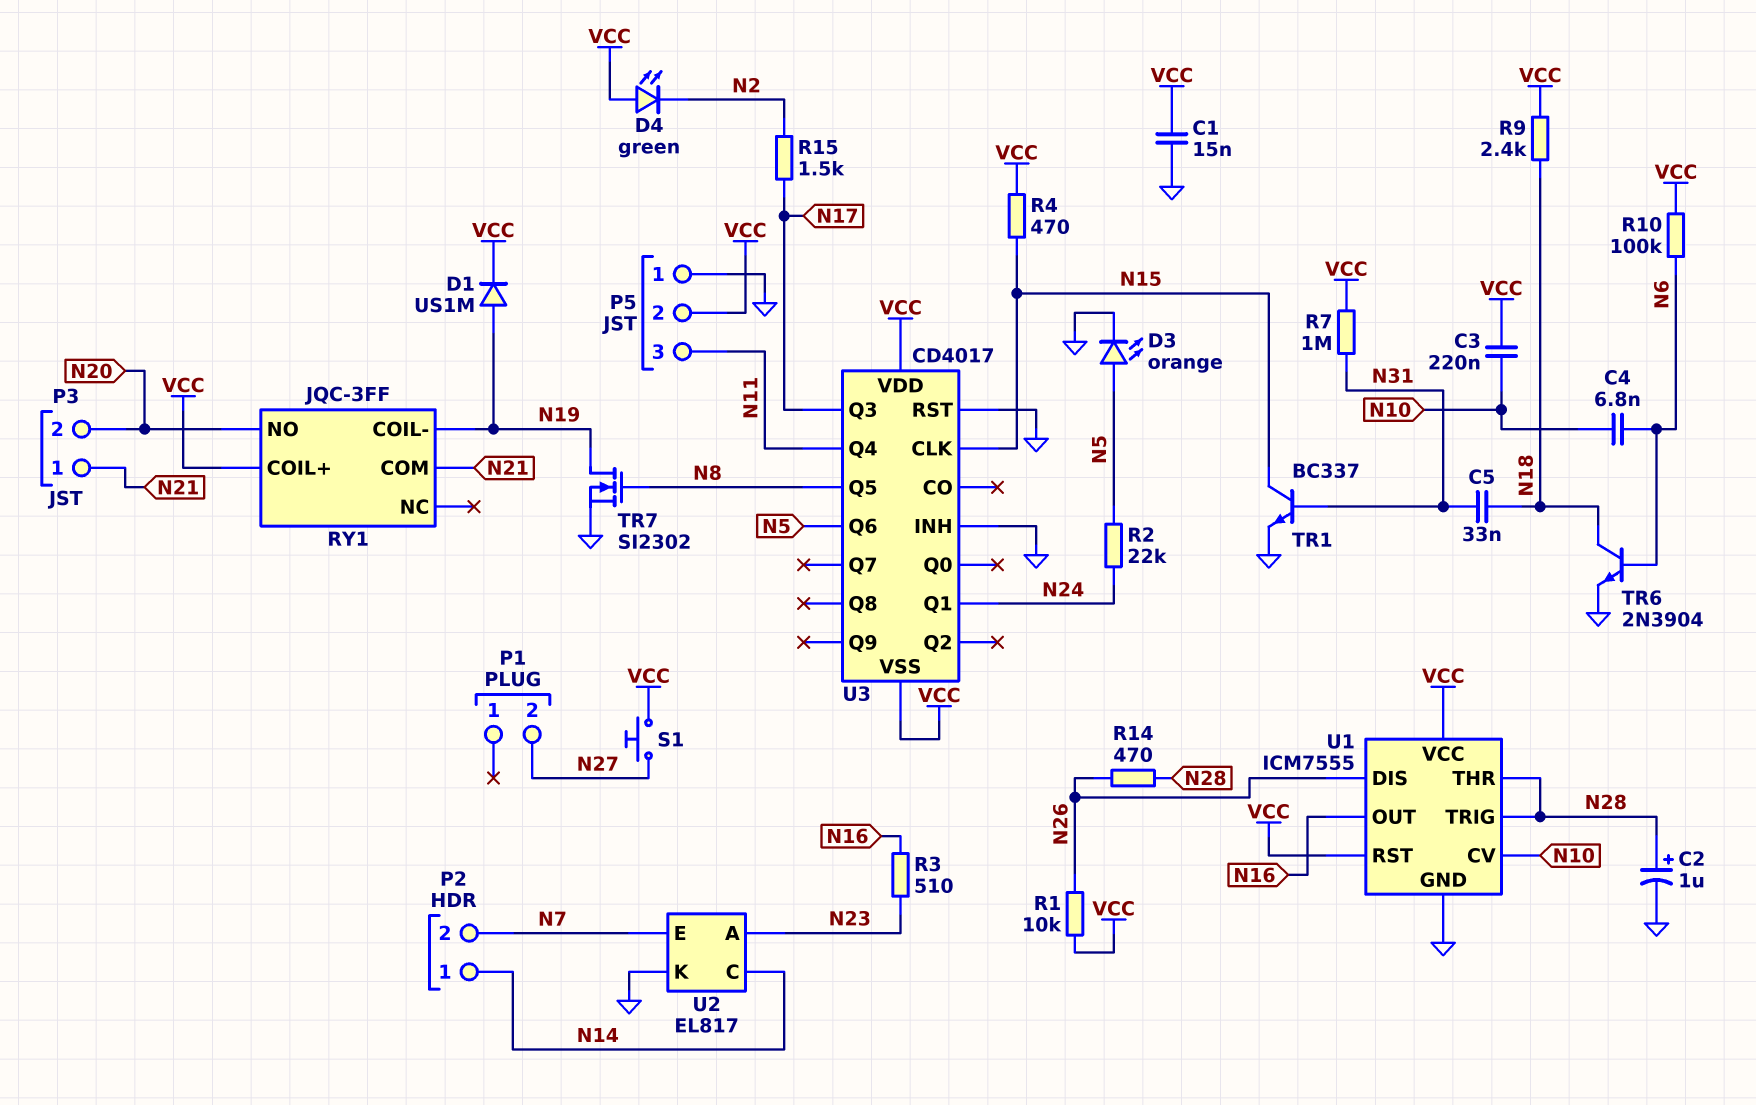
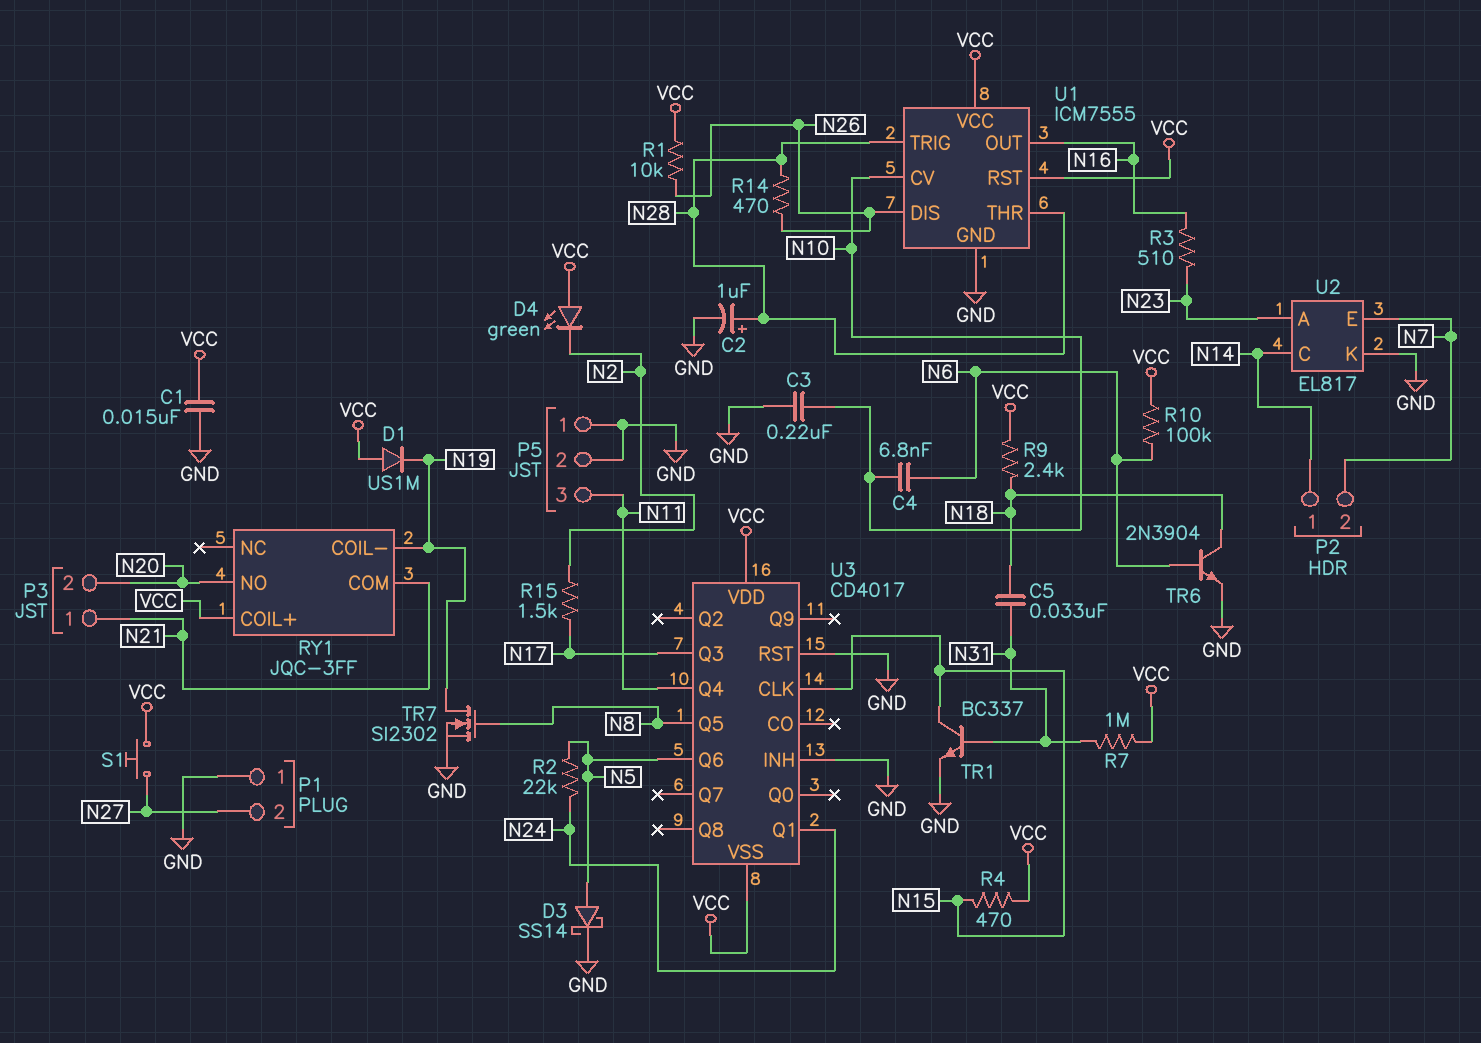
C3: 220nF (N10, VCC) -> 220nF (GND, N10)
D1: diode US1M (A N19, K VCC) -> diode US1M (A VCC, K N19)
D3: LED orange (A N5, K GND) -> schottky SS14 (A N5, K GND)
P1 pin 1: none -> GND
P5 pin 2: VCC -> GND

